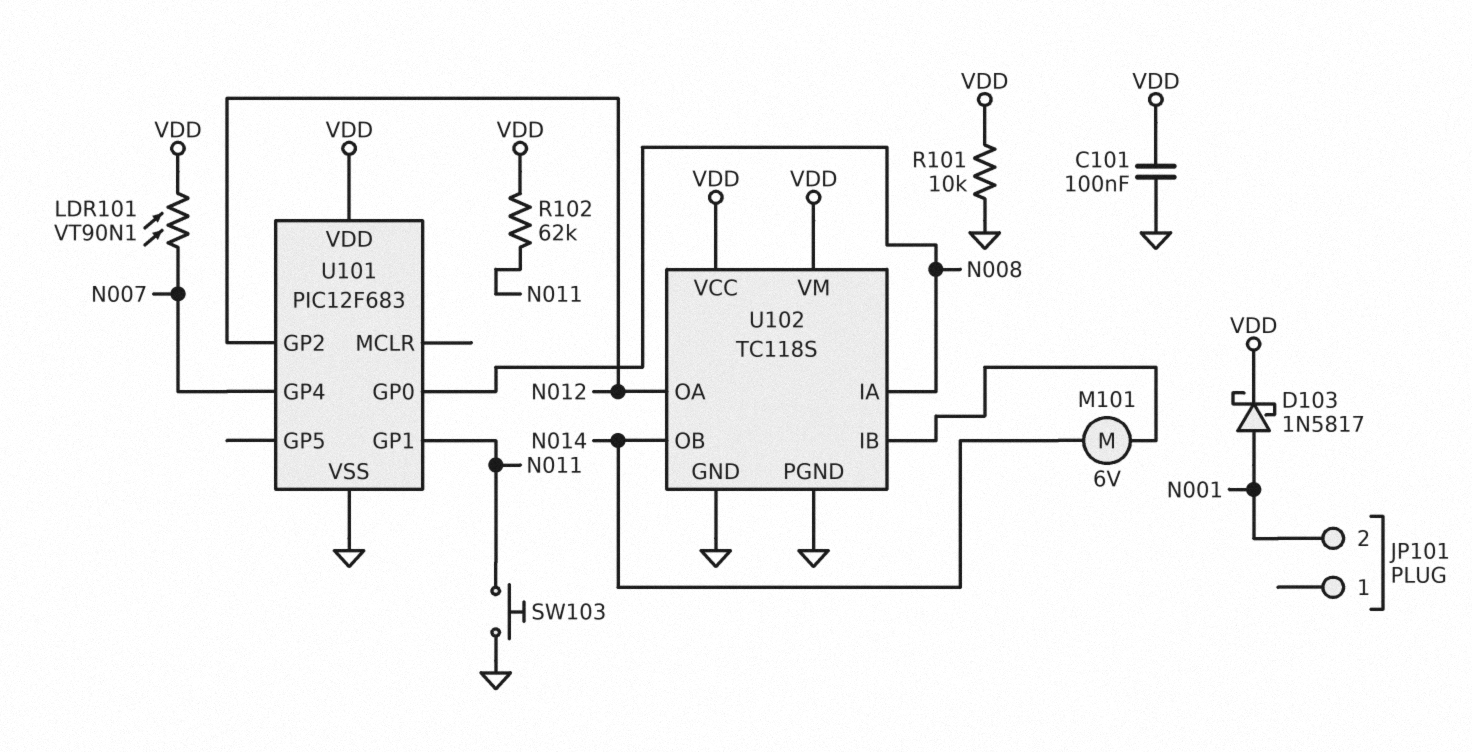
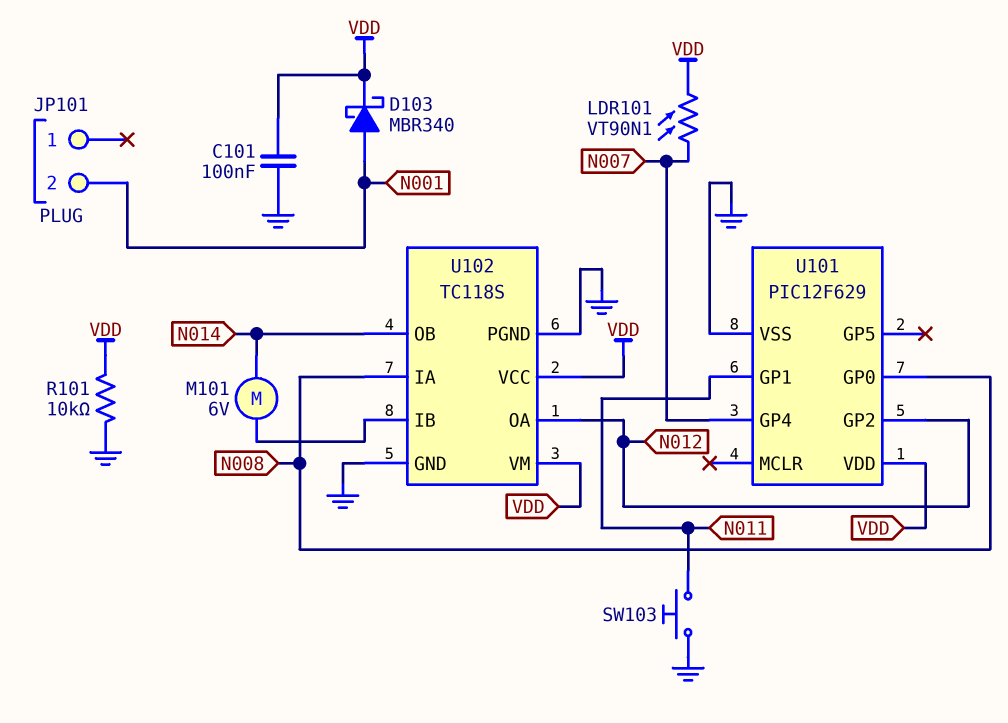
D103: schottky 1N5817 (A N001, K VDD) -> schottky MBR340 (A N001, K VDD)
R102: 62k (N011, VDD) -> none
U101: PIC12F683 -> PIC12F629

